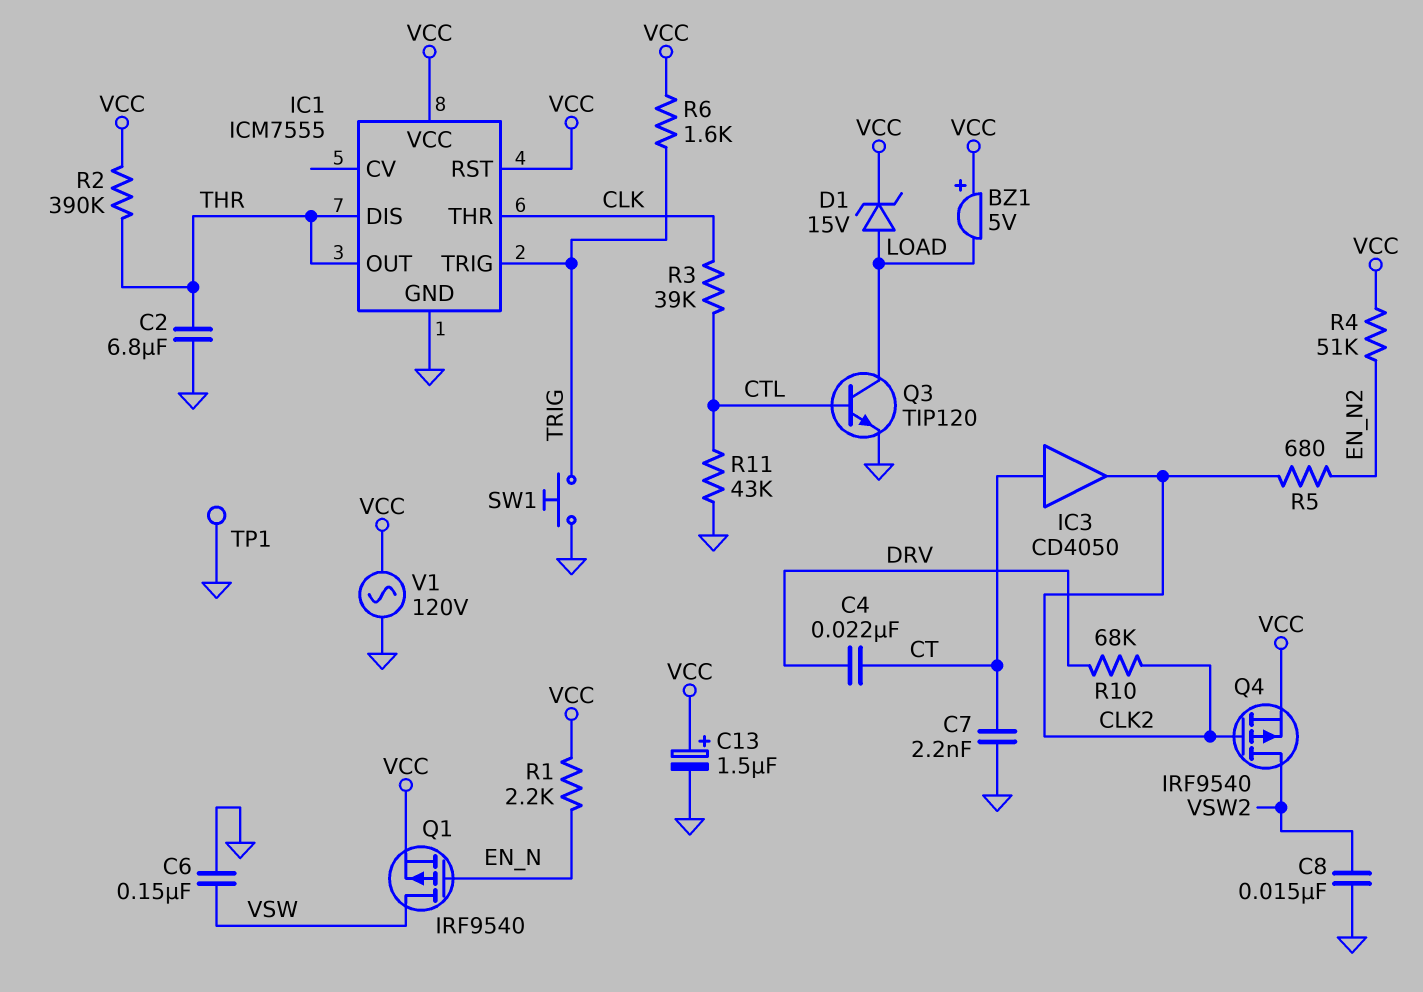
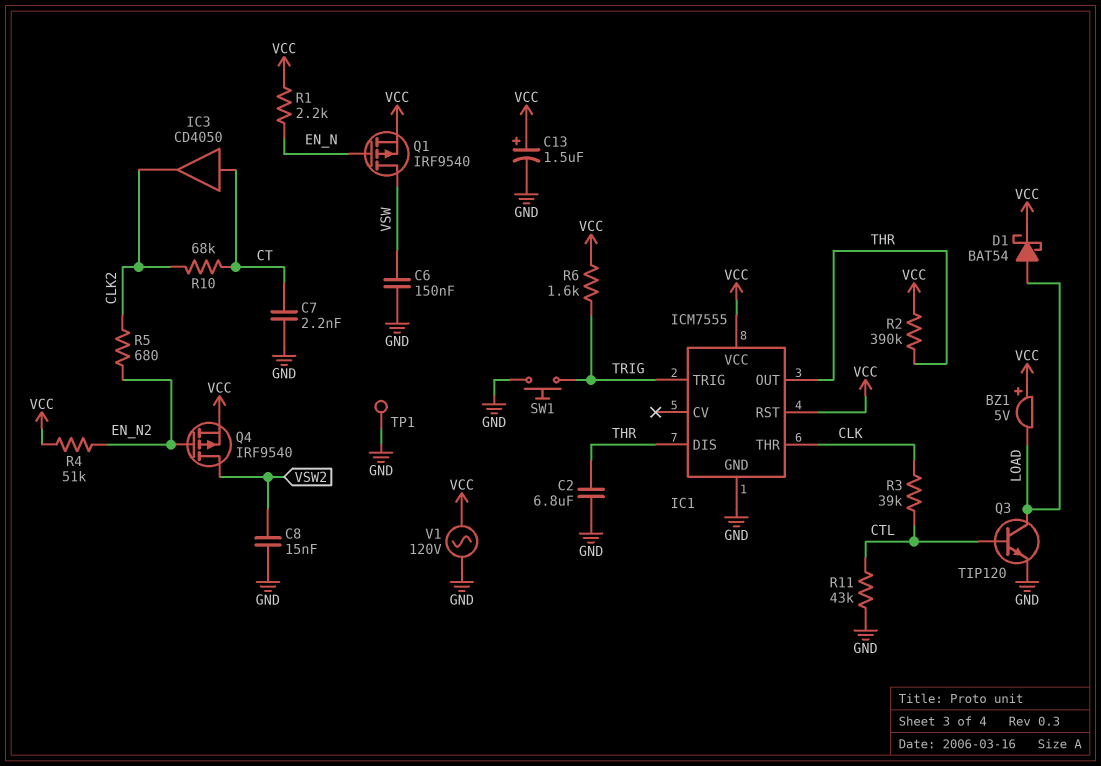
C4: 22nF (CT, DRV) -> none
D1: zener 15V (A LOAD, K VCC) -> schottky BAT54 (A LOAD, K VCC)
Q4: PMOS IRF9540 (G CLK2, D VSW2, S VCC) -> PMOS IRF9540 (G EN_N2, D VSW2, S VCC)
R10: 68k (CLK2, DRV) -> 68k (CLK2, CT)

